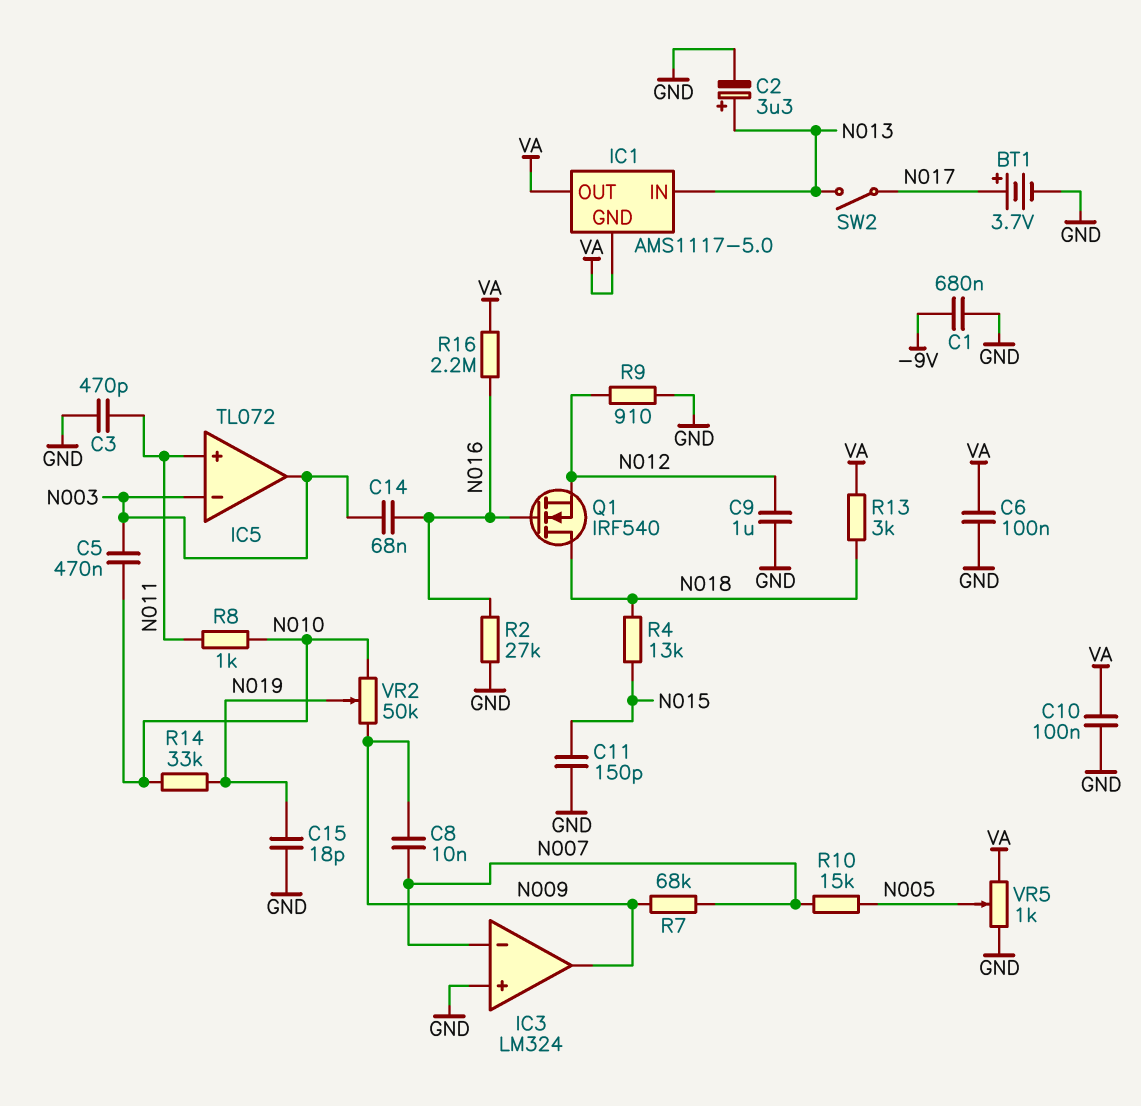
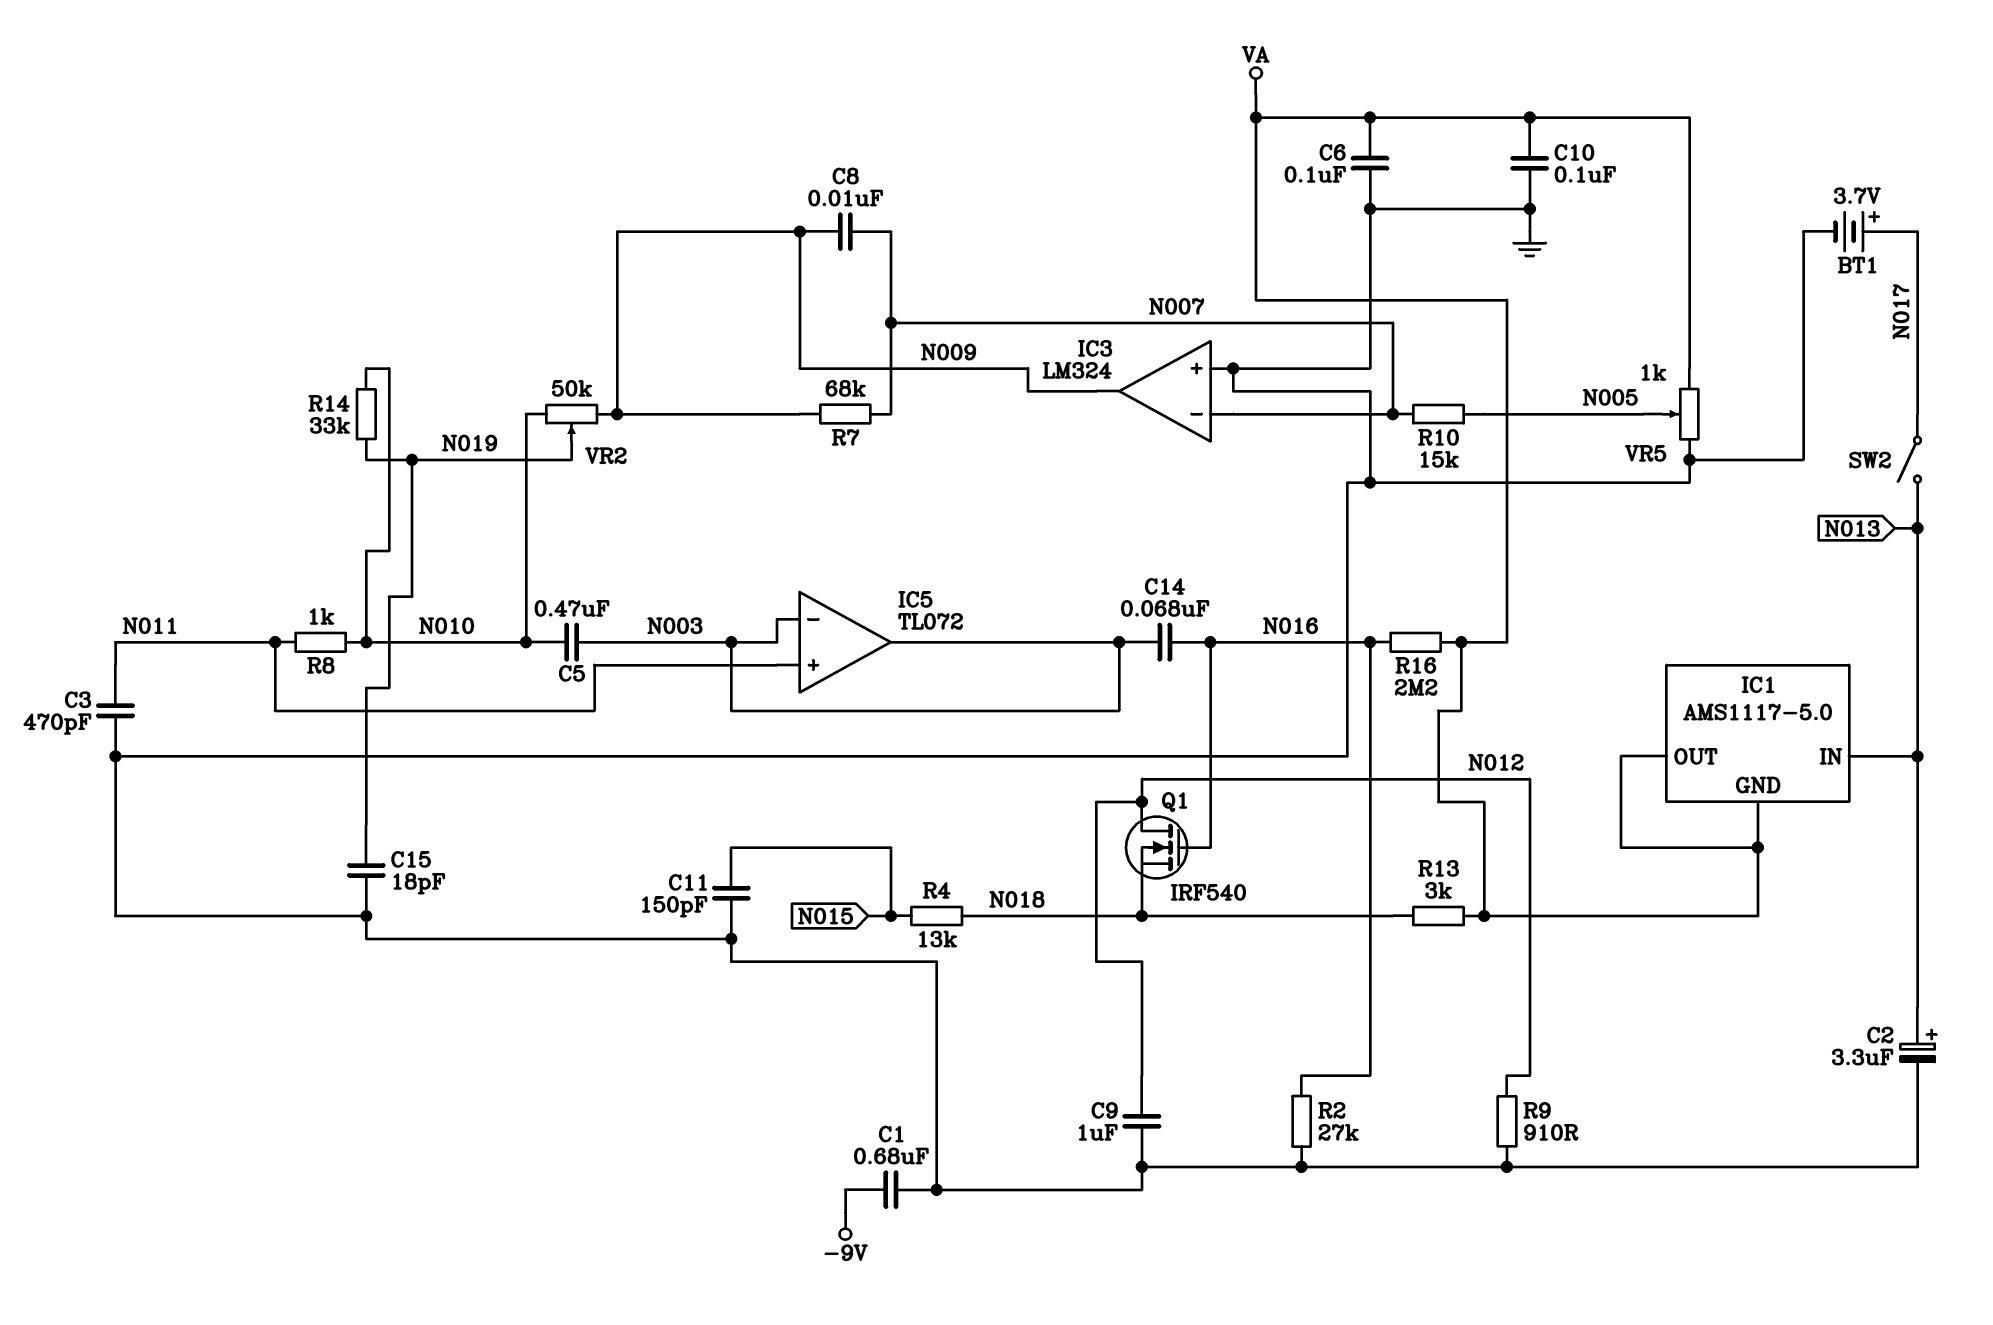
Q1: NMOS IRF540 (G N016, D N018, S N012) -> NMOS IRF540 (G N016, D N012, S N018)

